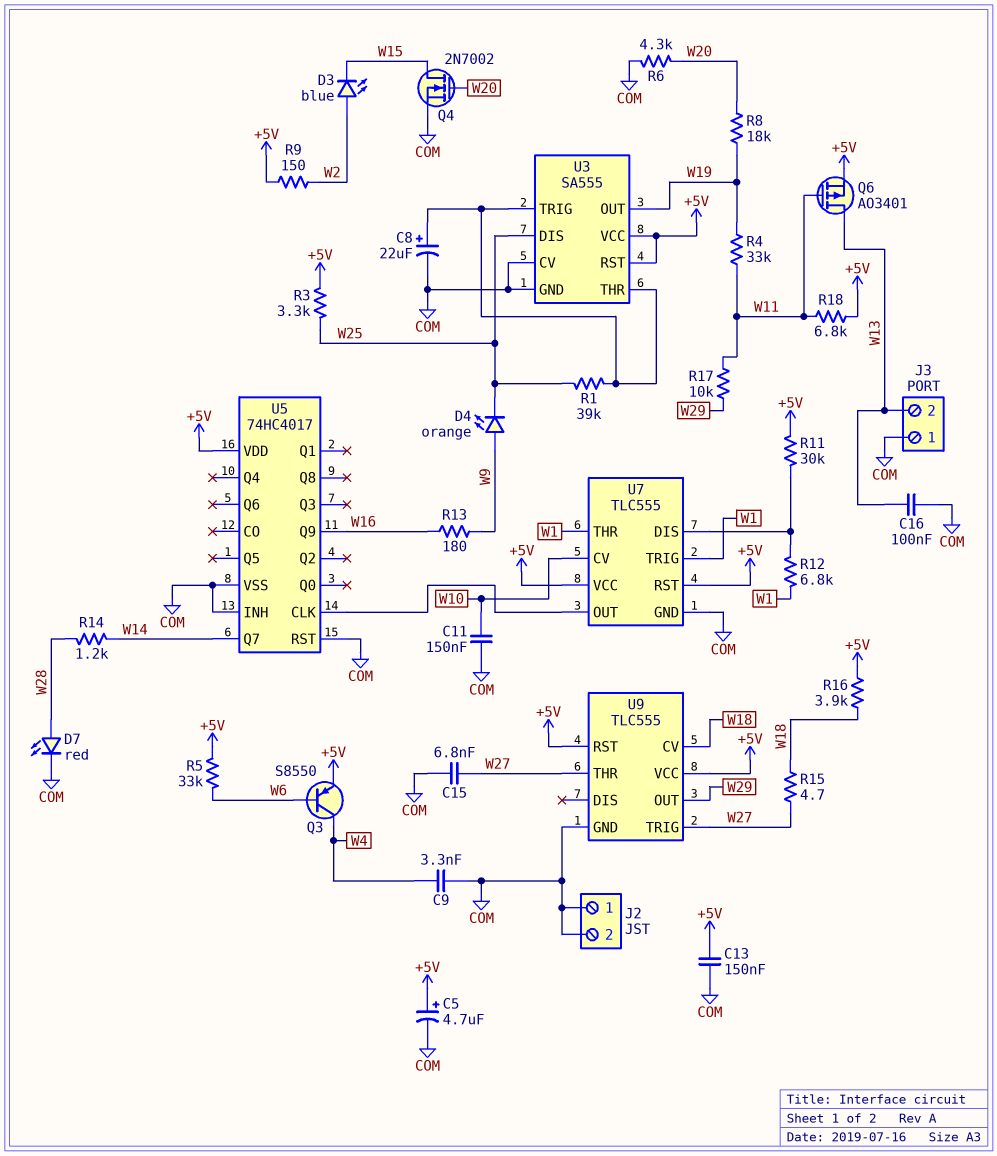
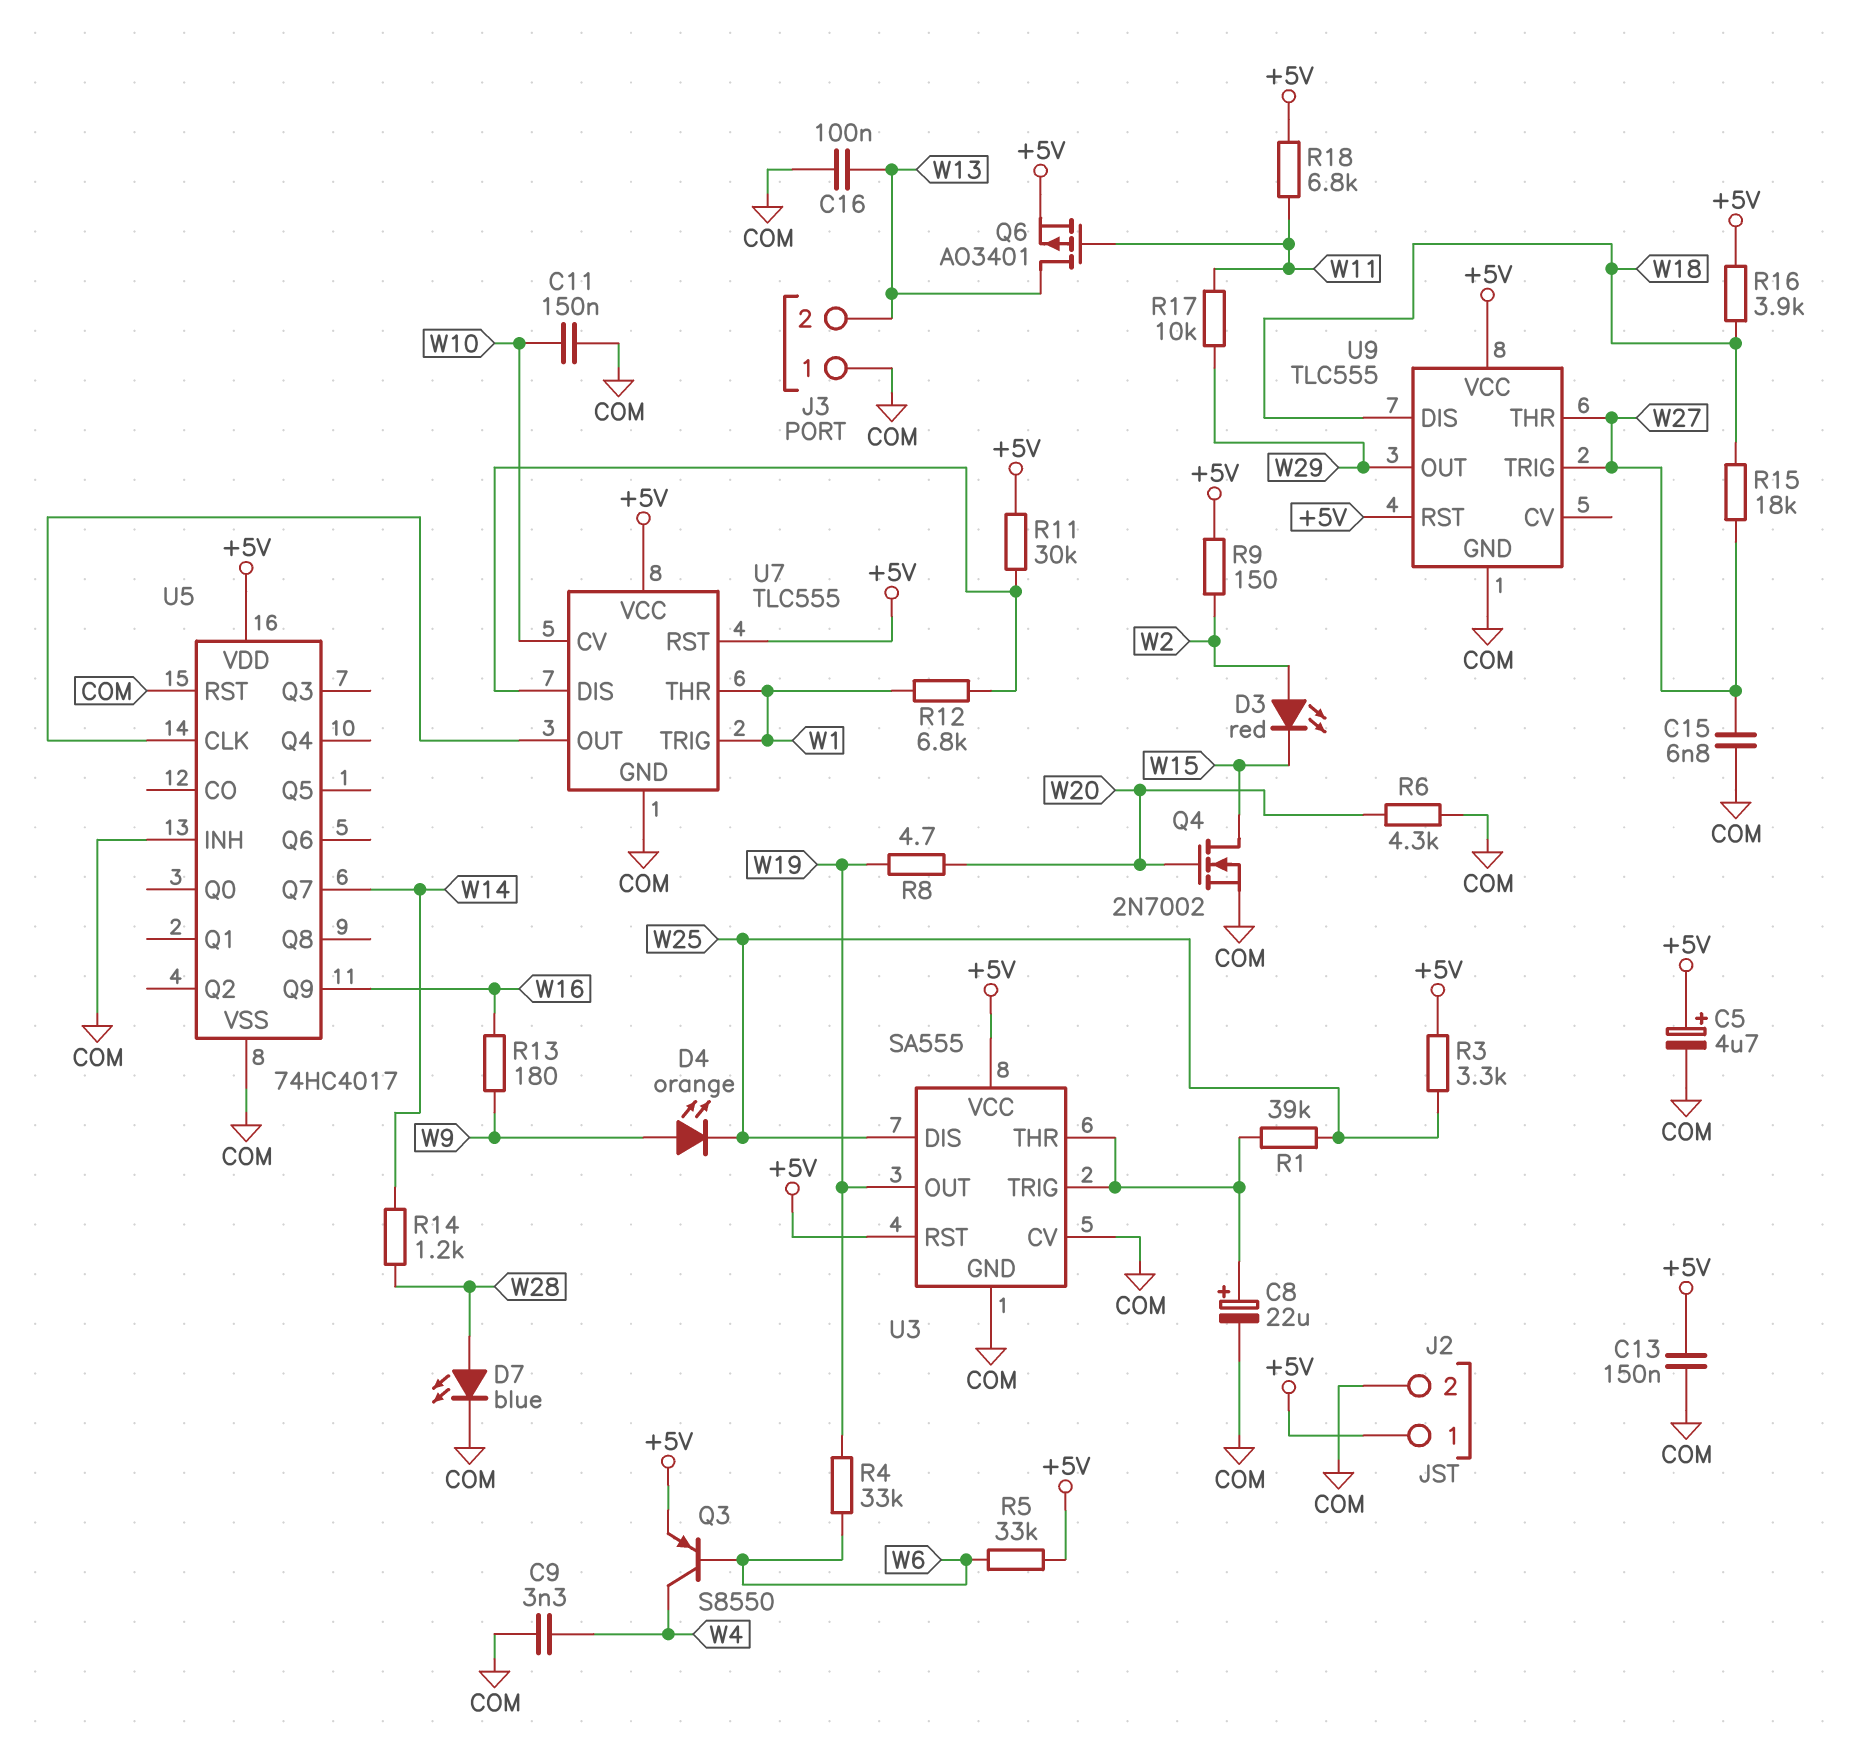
D3: LED blue (A W2, K W15) -> LED red (A W2, K W15)
D7: LED red (A W28, K COM) -> LED blue (A W28, K COM)
J2 pin 1: COM -> +5V
R4: 33k (W11, W19) -> 33k (W6, W19)
R8: 18k (W19, W20) -> 4.7 (W19, W20)
R15: 4.7 (W18, W27) -> 18k (W18, W27)
U9 pin CV: W18 -> none
U9 pin DIS: none -> W18

